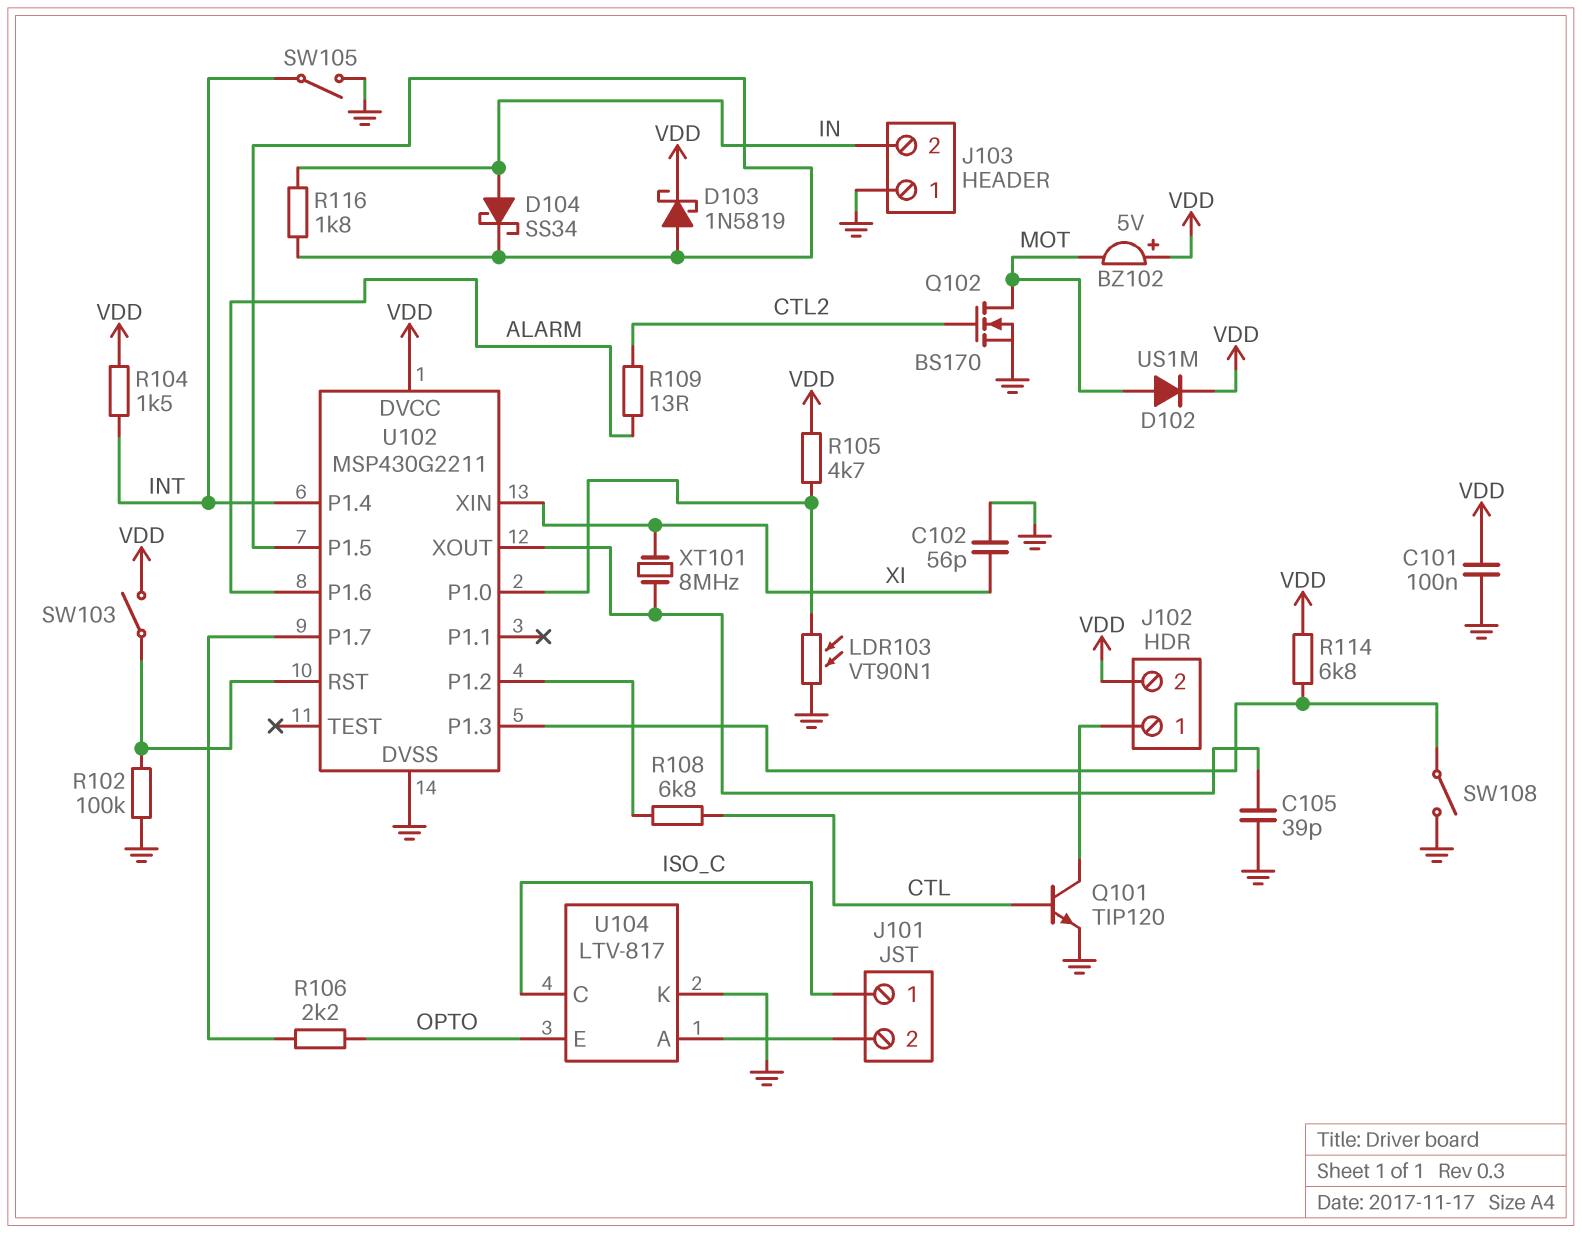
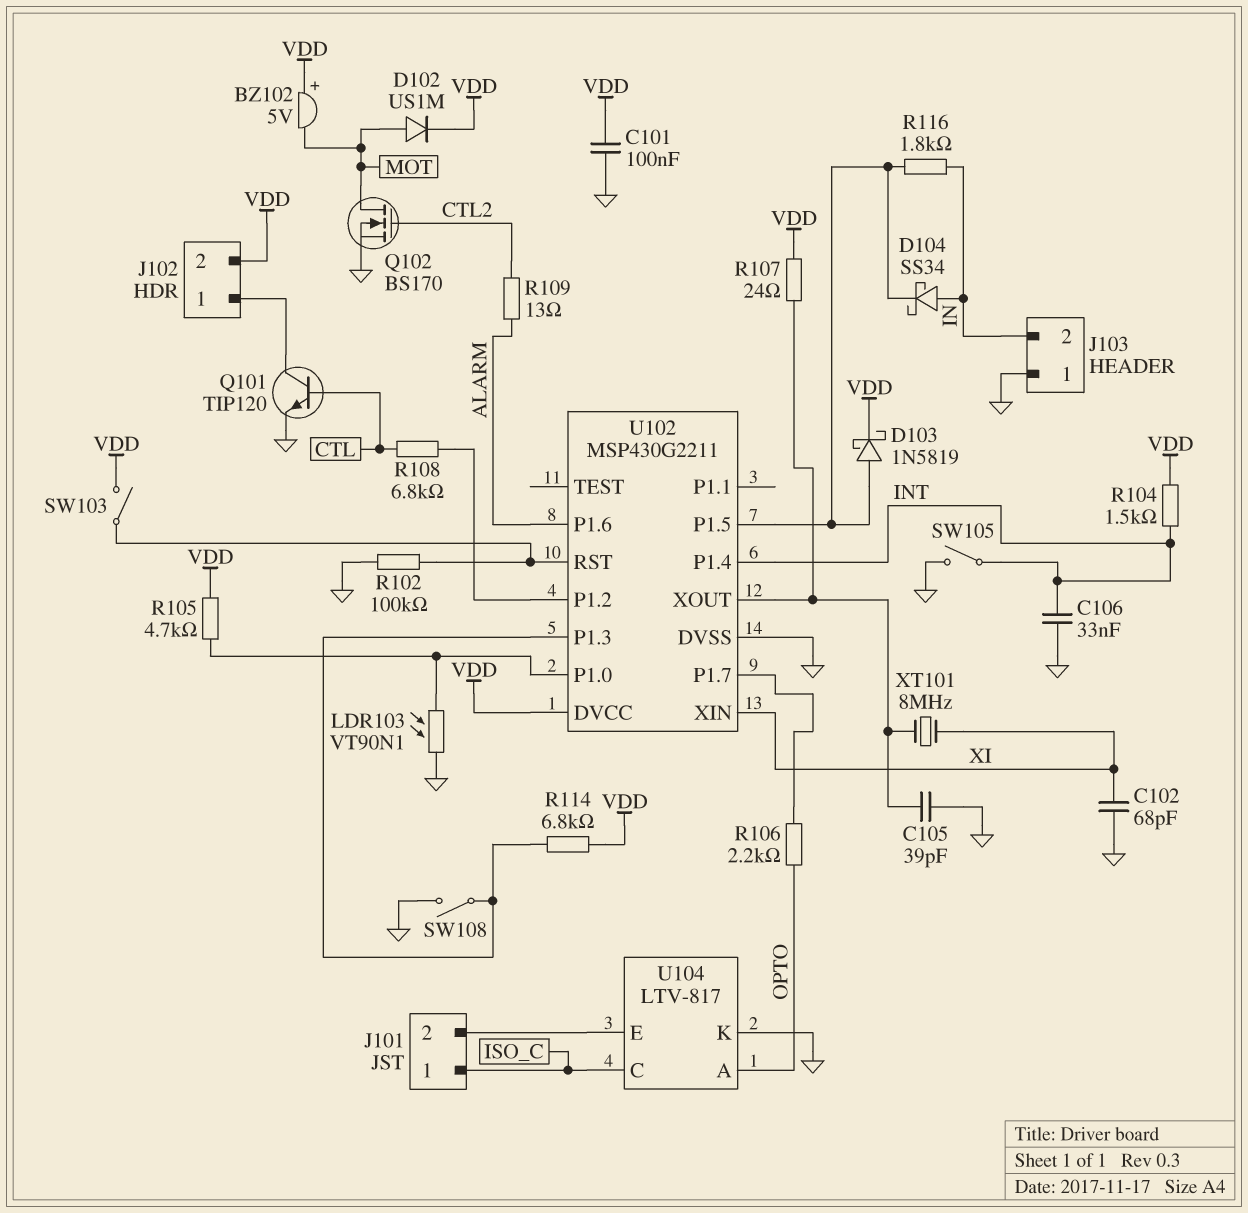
C102: 56pF (GND, XI) -> 68pF (GND, XI)
C106: none -> 33nF (GND, INT)
R107: none -> 24 (U102/XOUT, VDD)
U104 pin A: J101/2 -> OPTO
U104 pin E: OPTO -> J101/2

